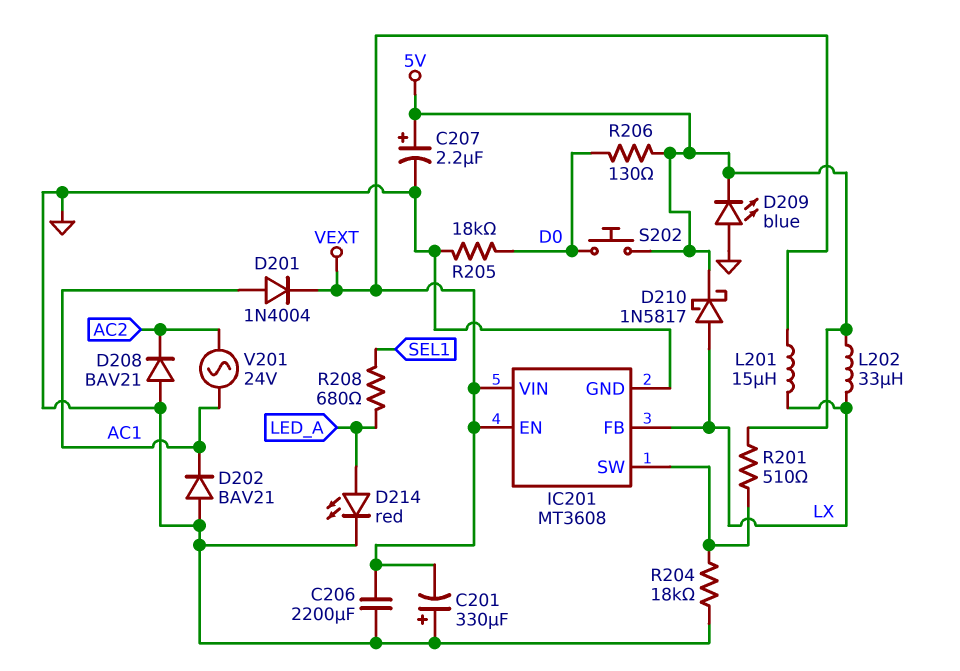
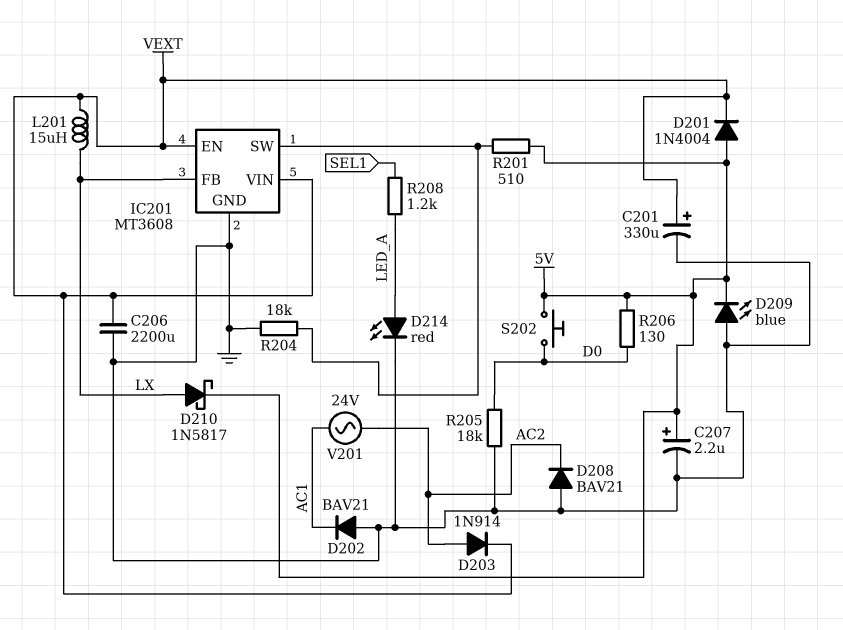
C201: 330uF (plus GND, minus VEXT) -> 330uF (plus VEXT, minus GND)
D201: diode 1N4004 (A AC1, K VEXT) -> diode 1N4004 (A 5V, K VEXT)
D203: none -> diode 1N914 (A AC2, K VEXT)
L202: 33uH (5V, LX) -> none
R208: 680 (LED_A, SEL1) -> 1.2k (LED_A, SEL1)

